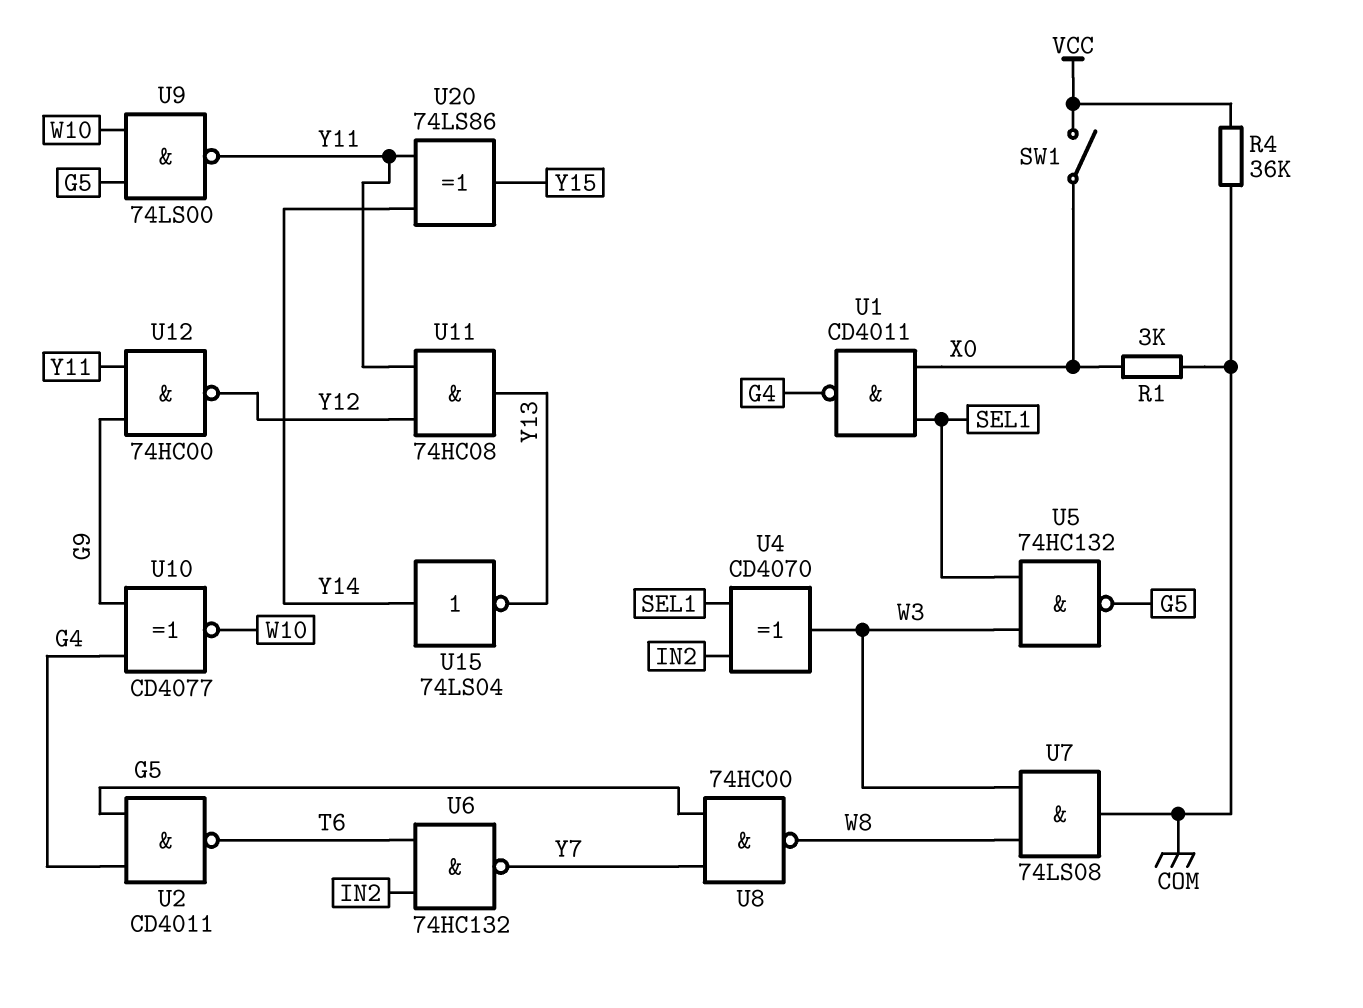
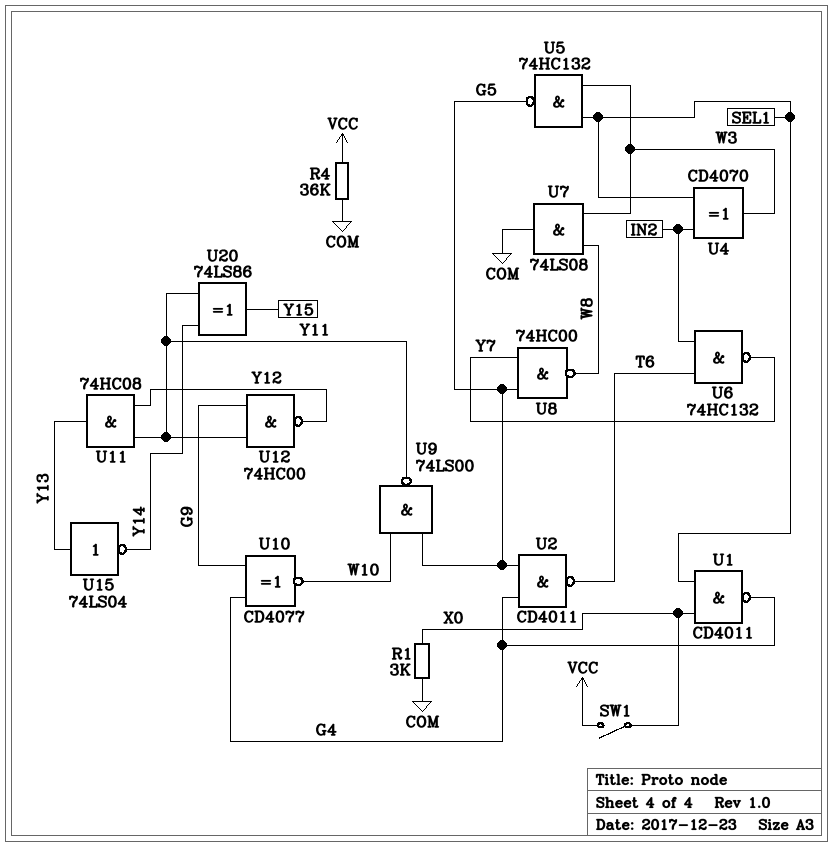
U15: NOT 74LS04 (in Y14, out Y13) -> NOT 74LS04 (in Y13, out Y14)

